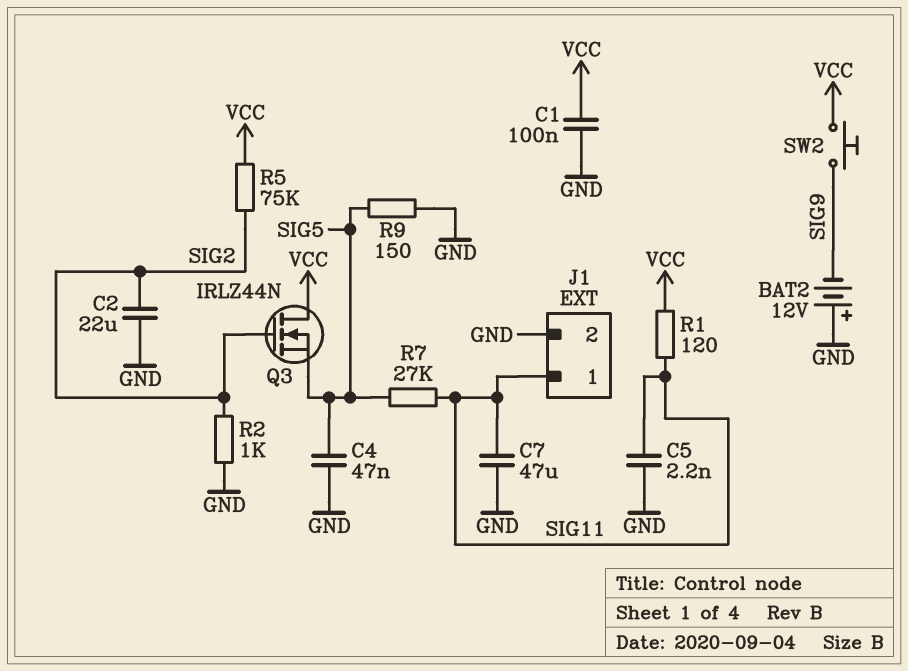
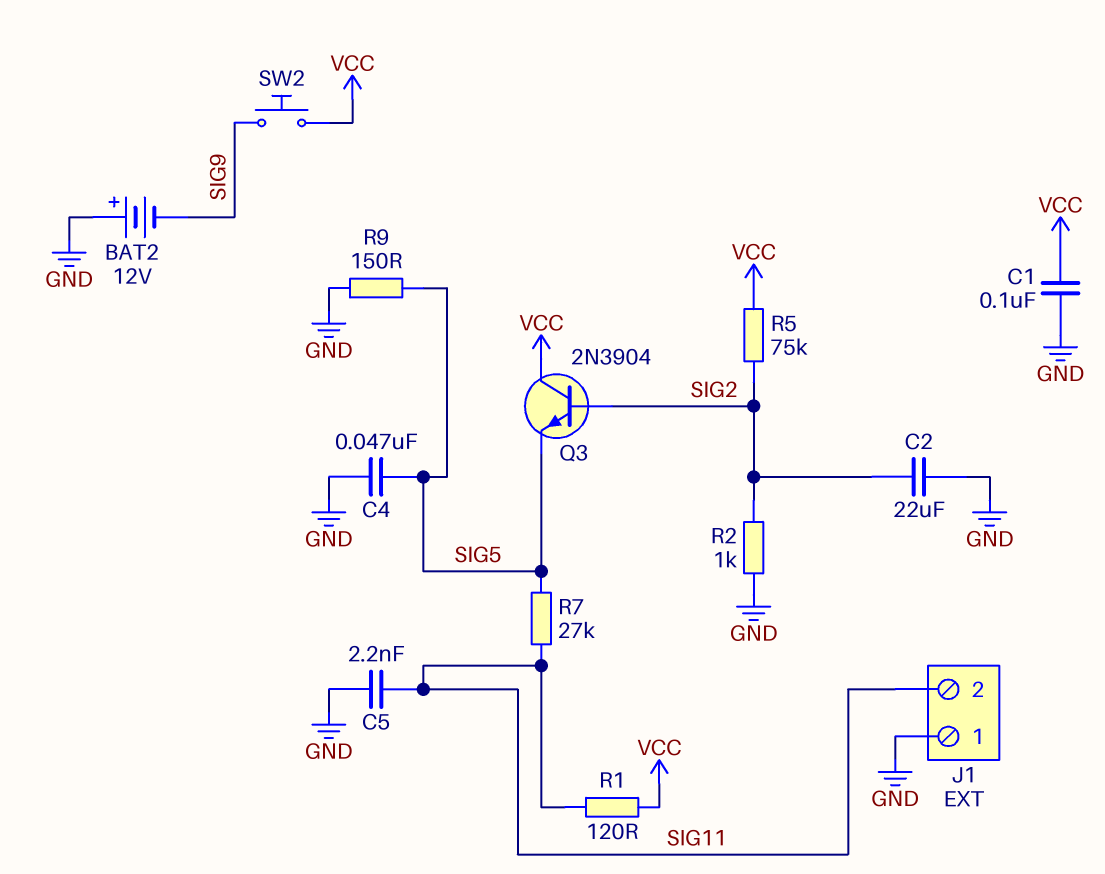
C7: 47uF (GND, SIG11) -> none
J1 pin 1: SIG11 -> GND
J1 pin 2: GND -> SIG11
Q3: NMOS IRLZ44N (G SIG2, D VCC, S SIG5) -> NPN 2N3904 (B SIG2, C VCC, E SIG5)

